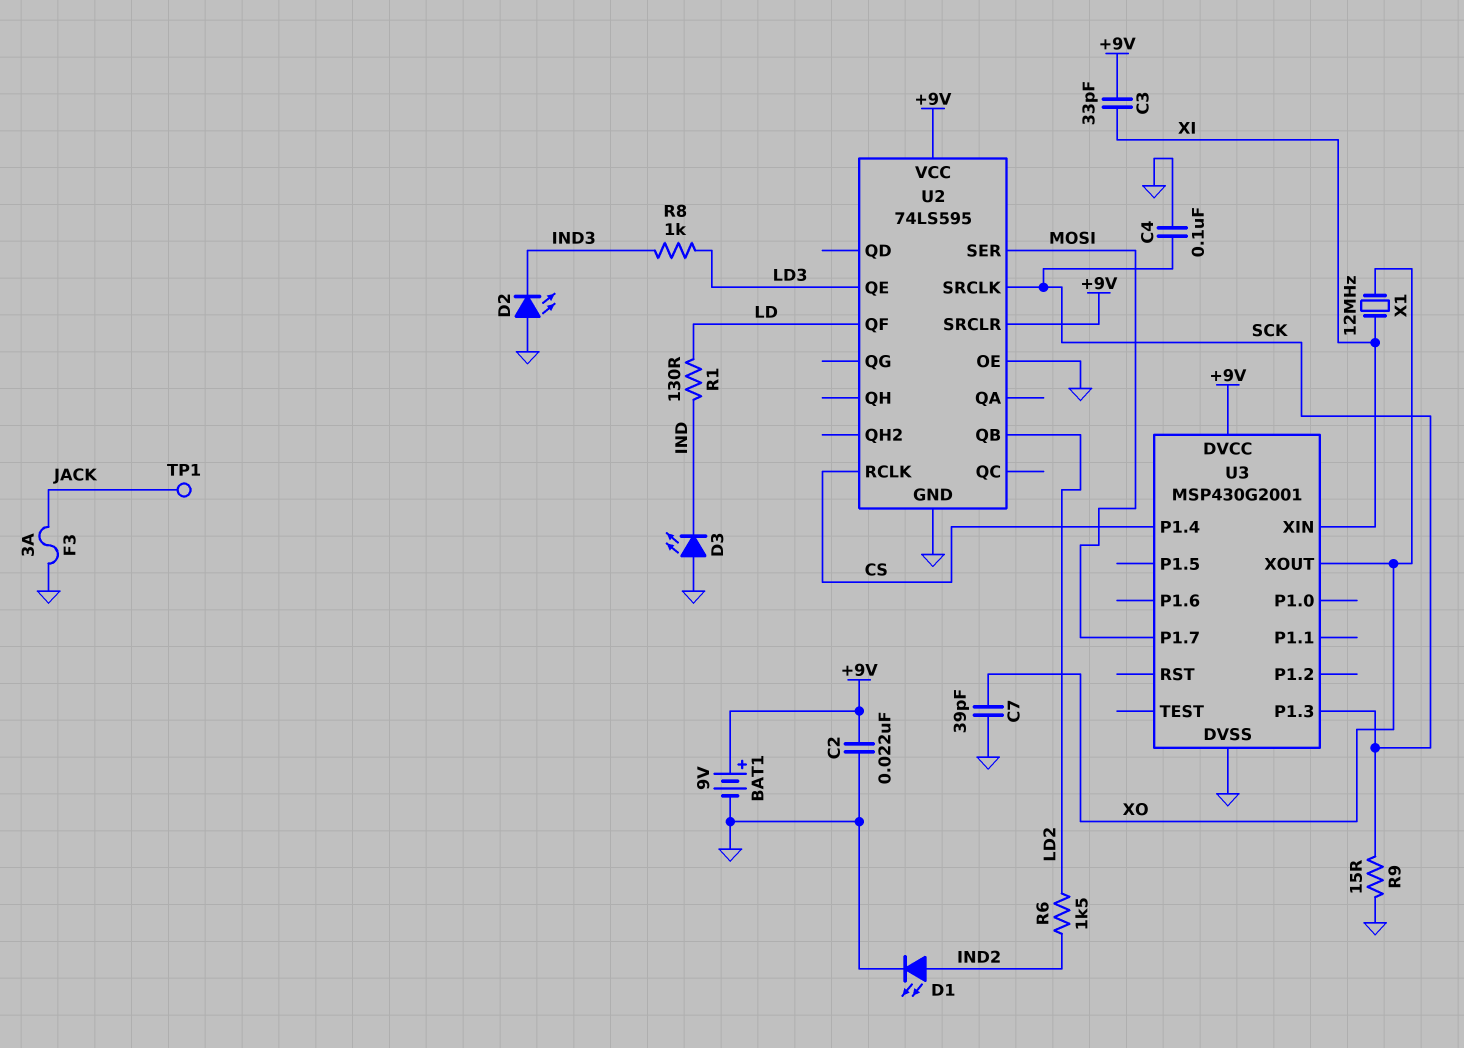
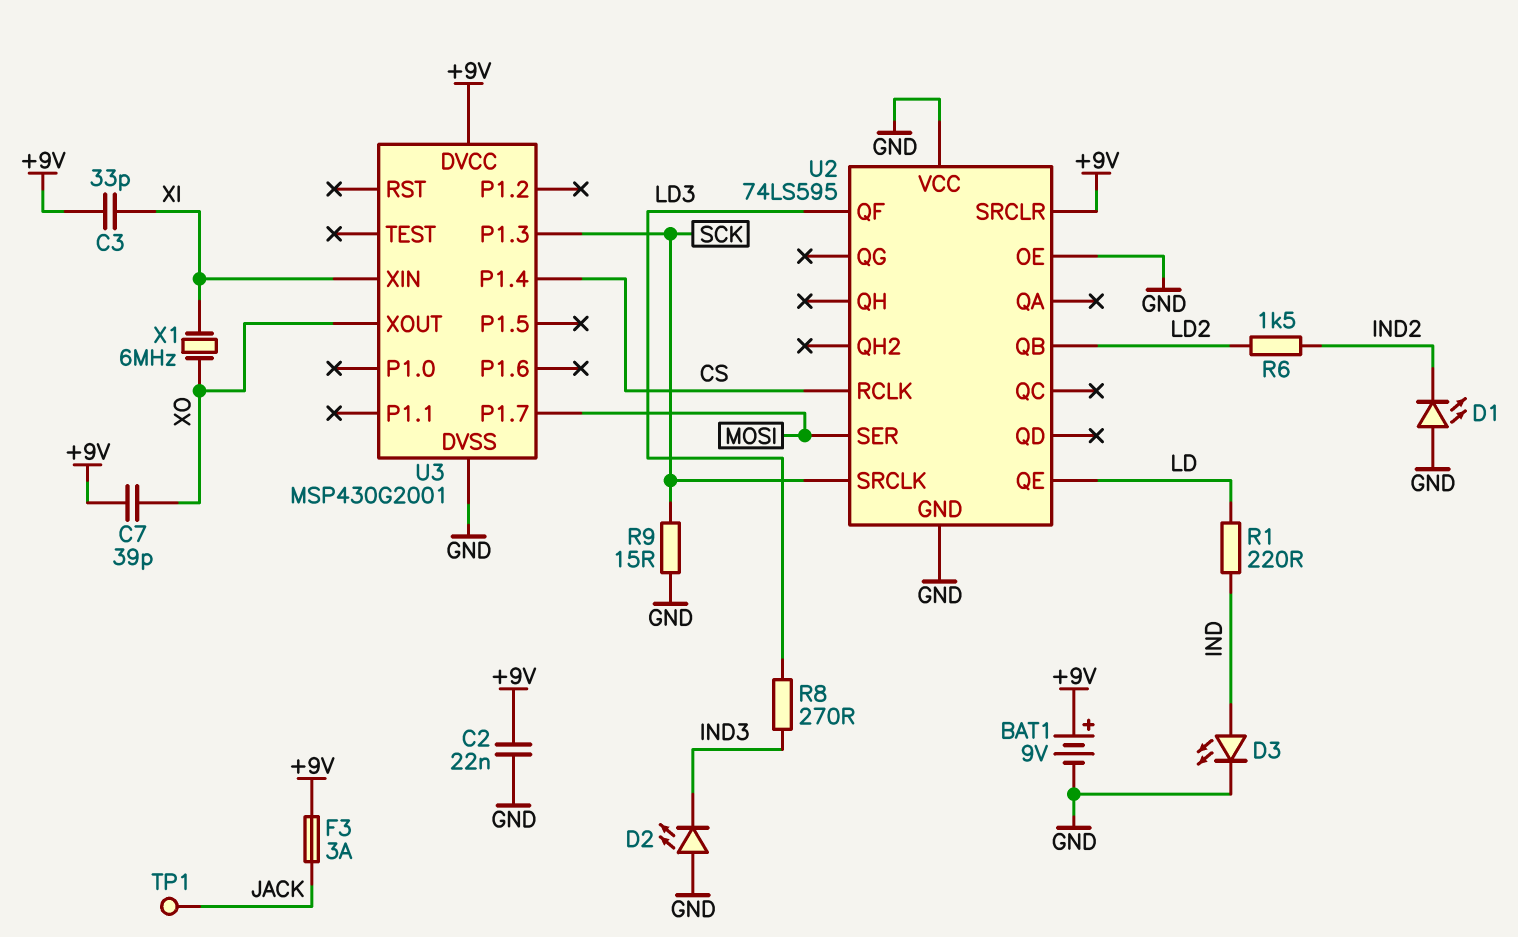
C4: 100nF (GND, SCK) -> none
C7: 39pF (GND, XO) -> 39pF (+9V, XO)
D1: LED (A IND2, K GND) -> LED (A GND, K IND2)
D3: LED (A GND, K IND) -> LED (A IND, K GND)
F3: 3A (GND, JACK) -> 3A (+9V, JACK)
R1: 130 (IND, LD) -> 220 (IND, LD)
R8: 1k (IND3, LD3) -> 270 (IND3, LD3)
U2 pin QE: LD3 -> LD
U2 pin QF: LD -> LD3
U2 pin VCC: +9V -> GND
X1: 12MHz (XI, XO) -> 6MHz (XI, XO)

